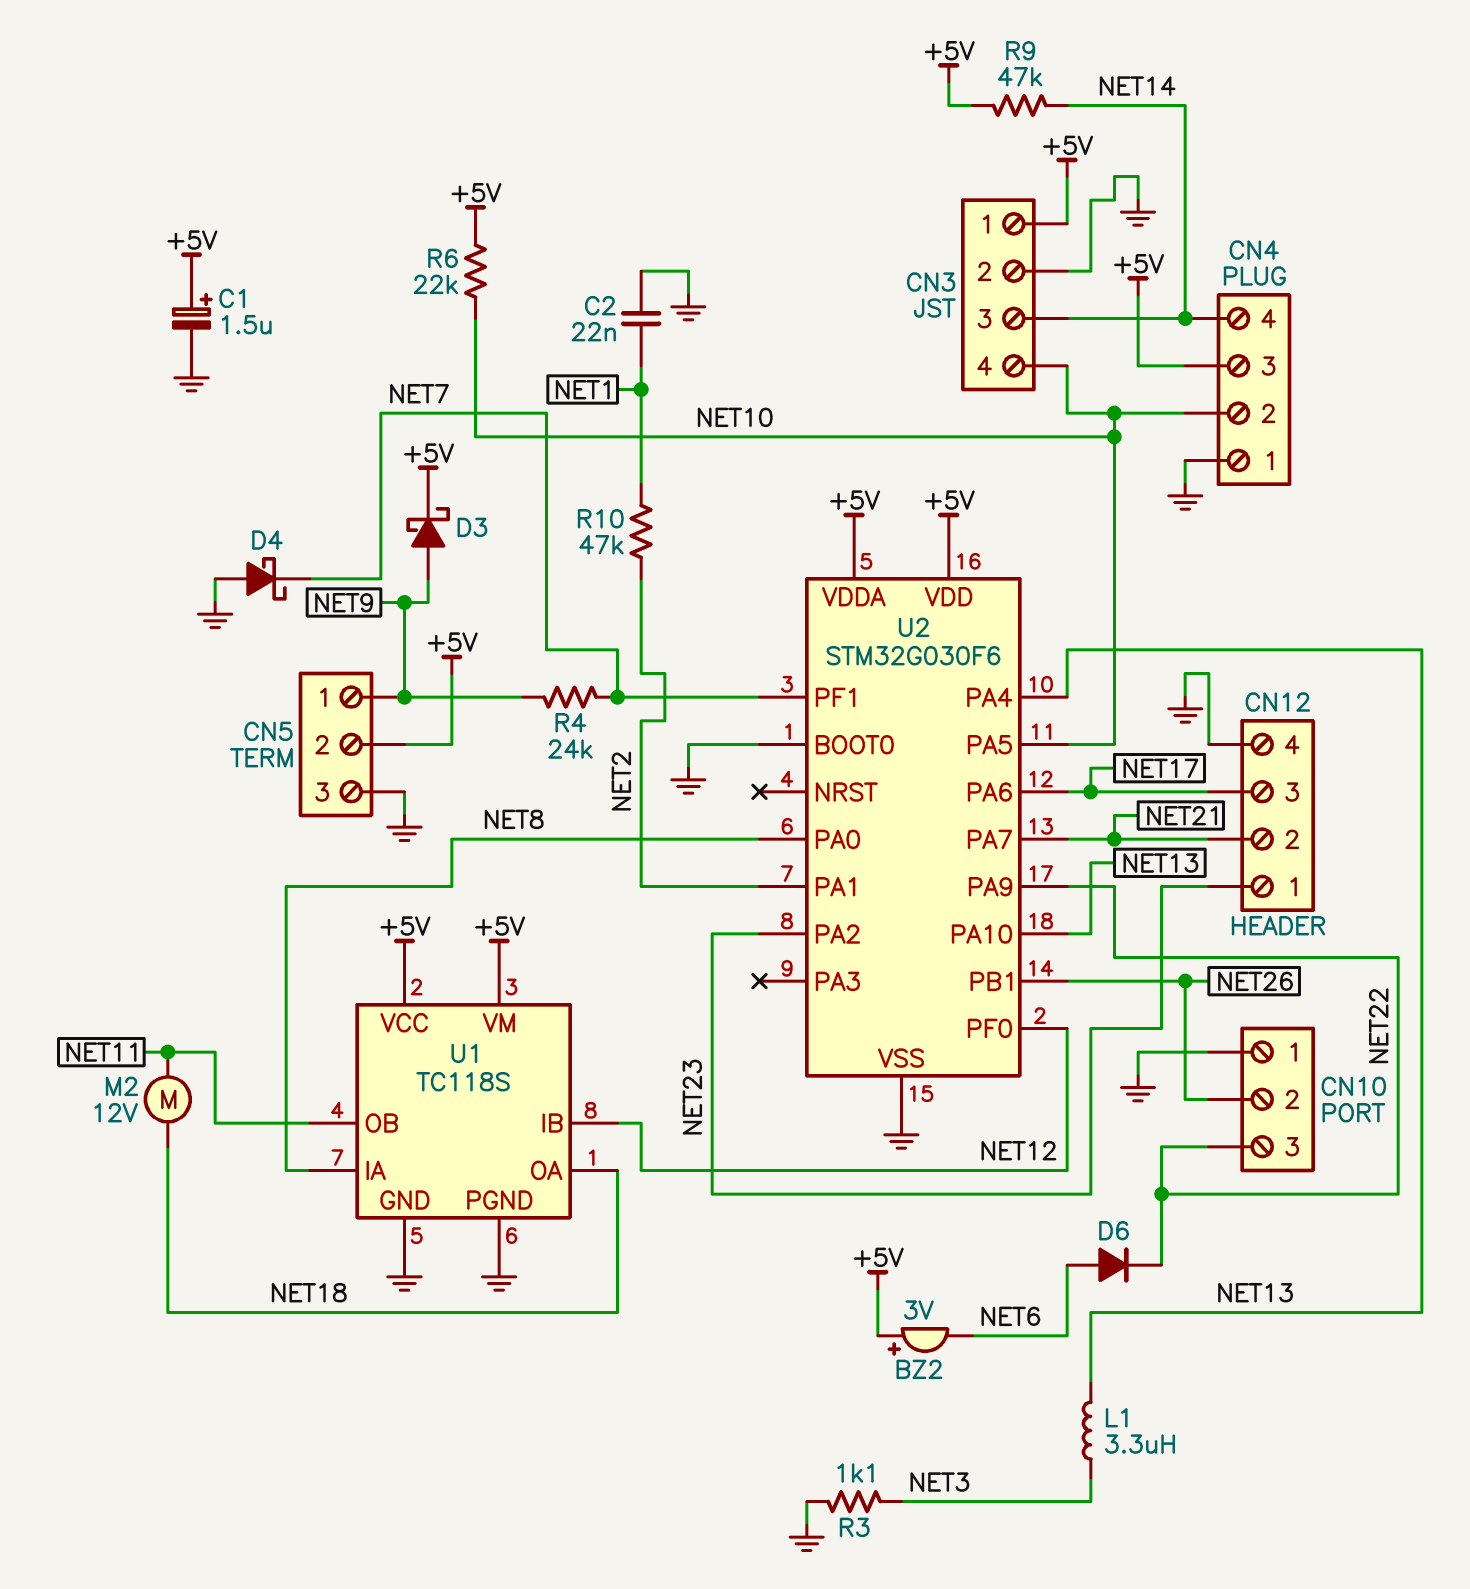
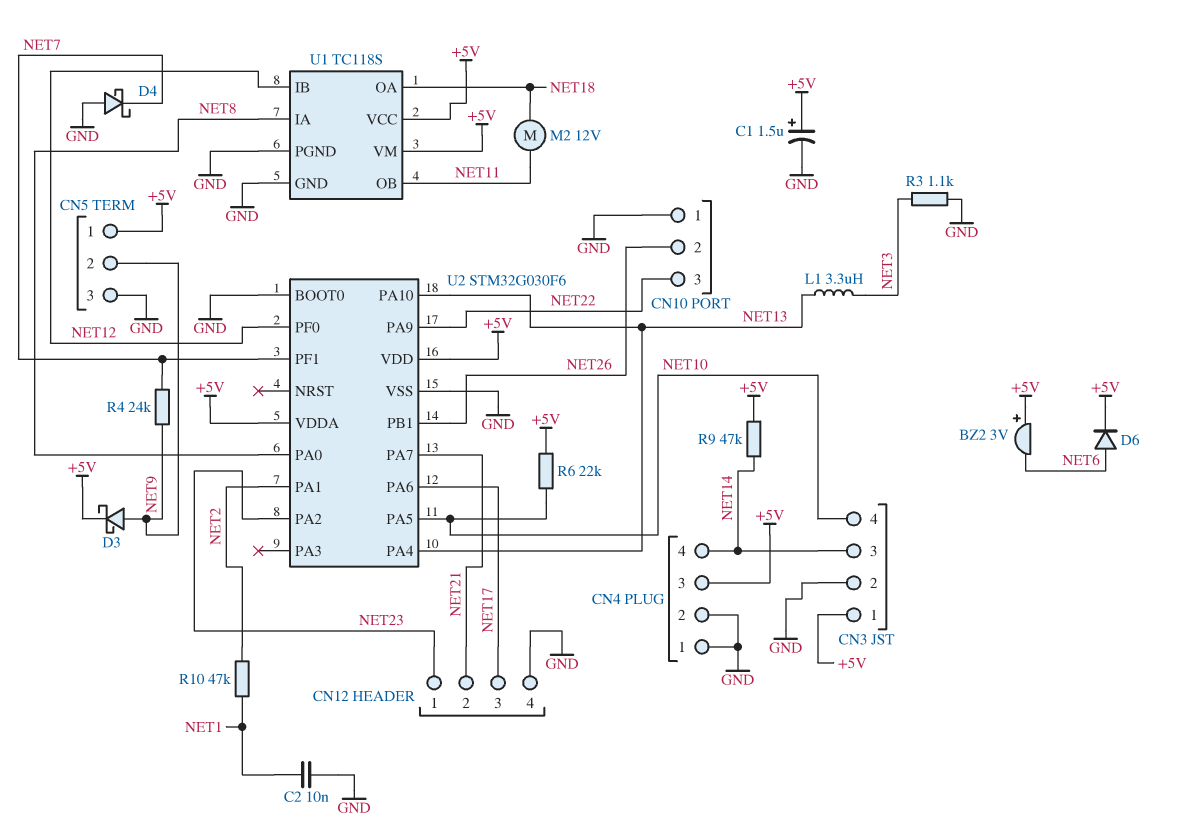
C2: 22nF (GND, NET1) -> 10nF (GND, NET1)
CN4 pin 2: NET10 -> GND
CN5 pin 1: NET9 -> +5V
CN5 pin 2: +5V -> NET9
D6: diode (A NET6, K NET22) -> diode (A NET6, K +5V)

